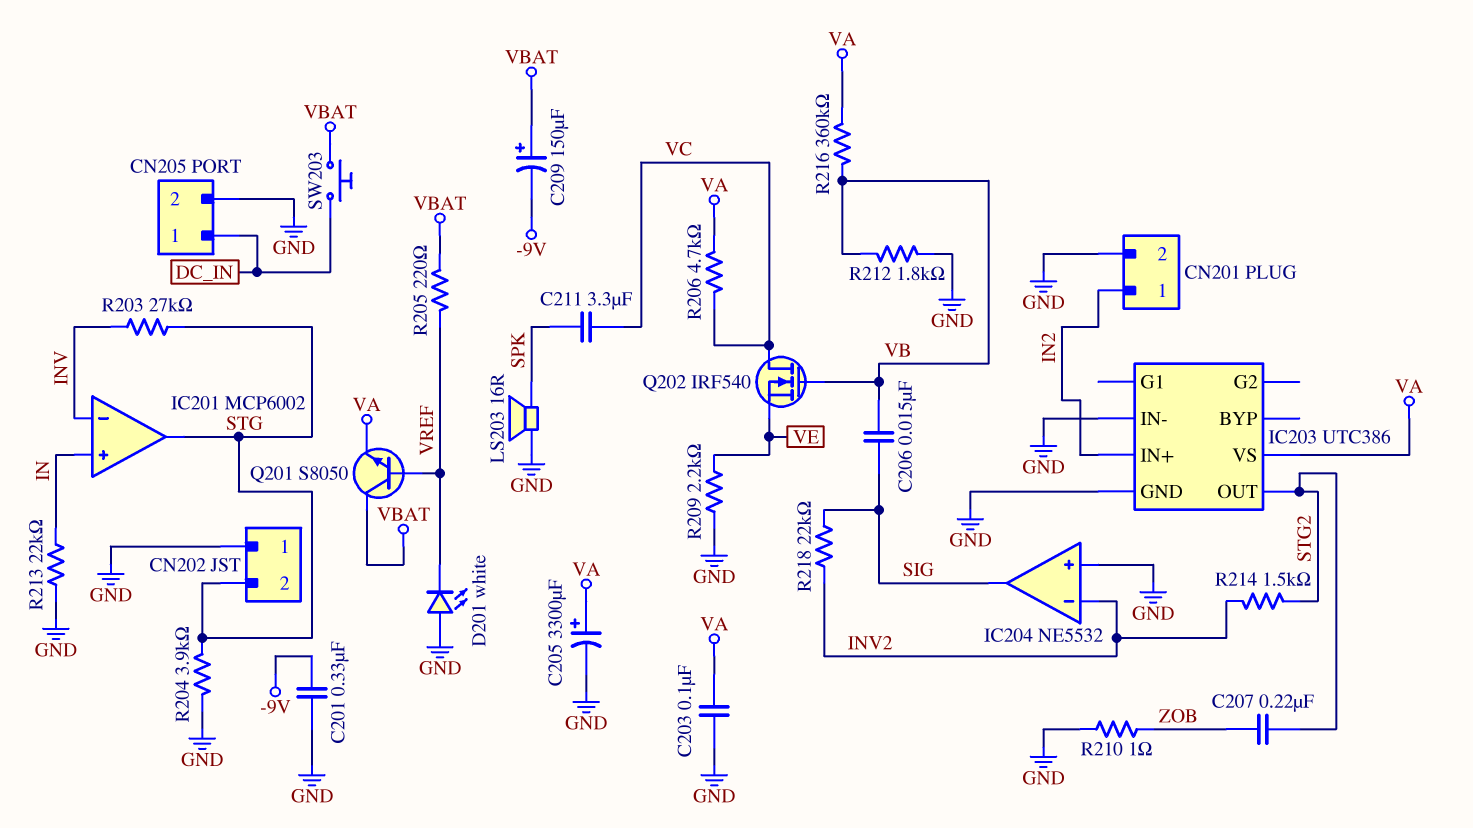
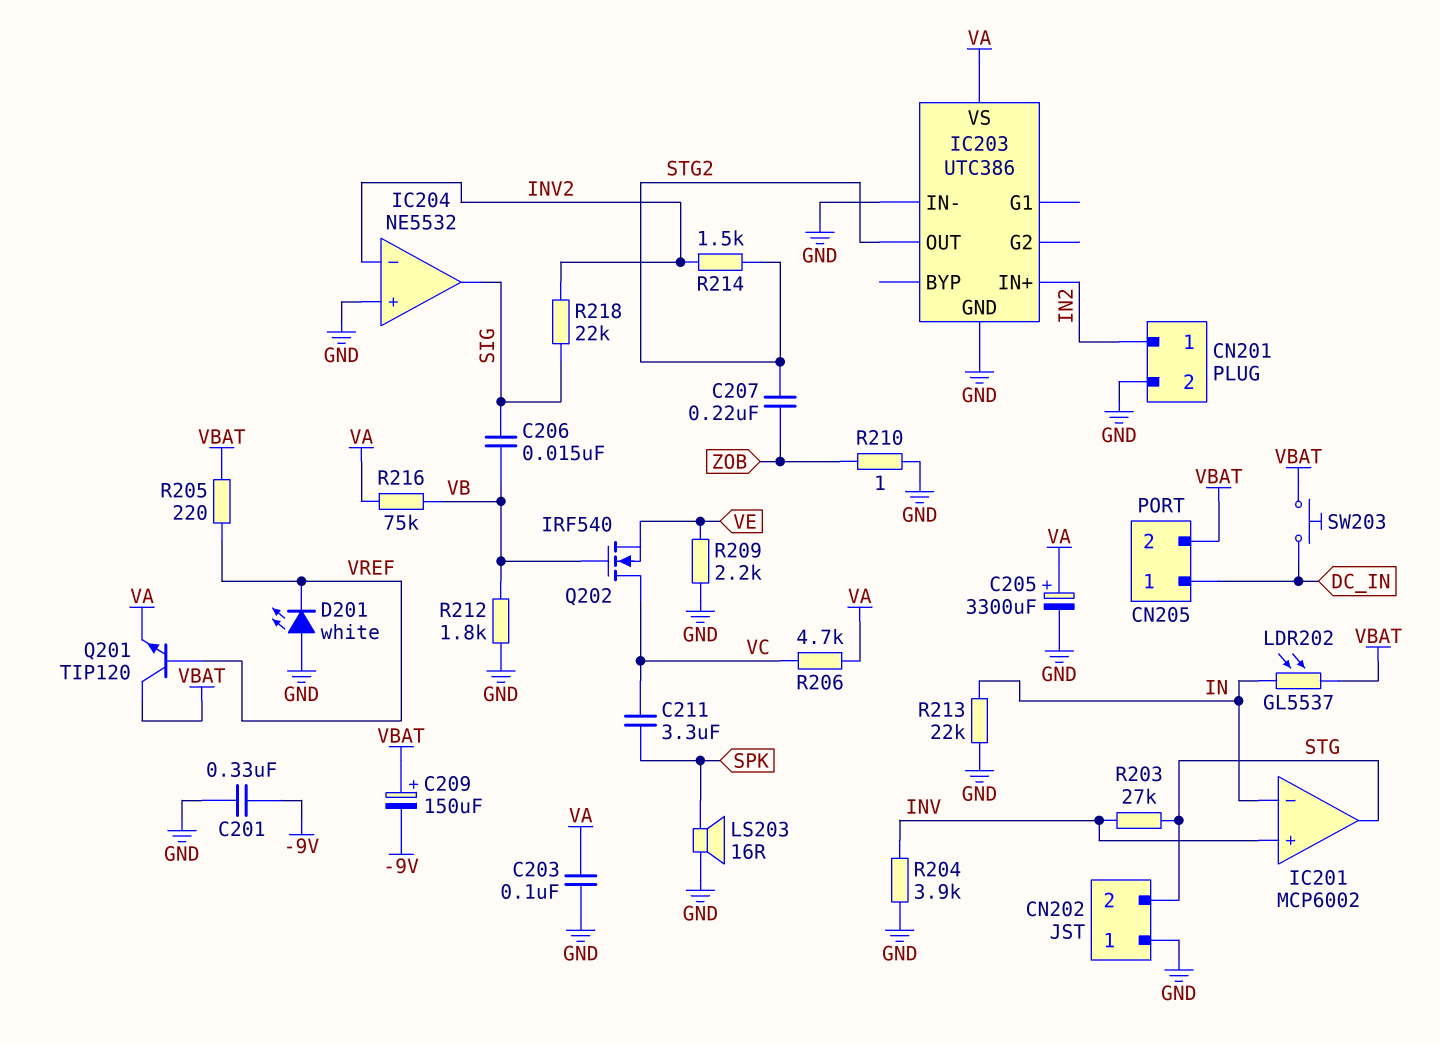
CN205 pin 2: GND -> VBAT
IC201 pin in+: IN -> INV
IC201 pin in-: INV -> IN
LDR202: none -> GL5537 (IN, VBAT)
Q201: NPN S8050 (B VREF, C VBAT, E VA) -> NPN TIP120 (B VREF, C VBAT, E VA)
R204: 3.9k (GND, STG) -> 3.9k (GND, INV)
R216: 360k (VA, VB) -> 75k (VA, VB)

